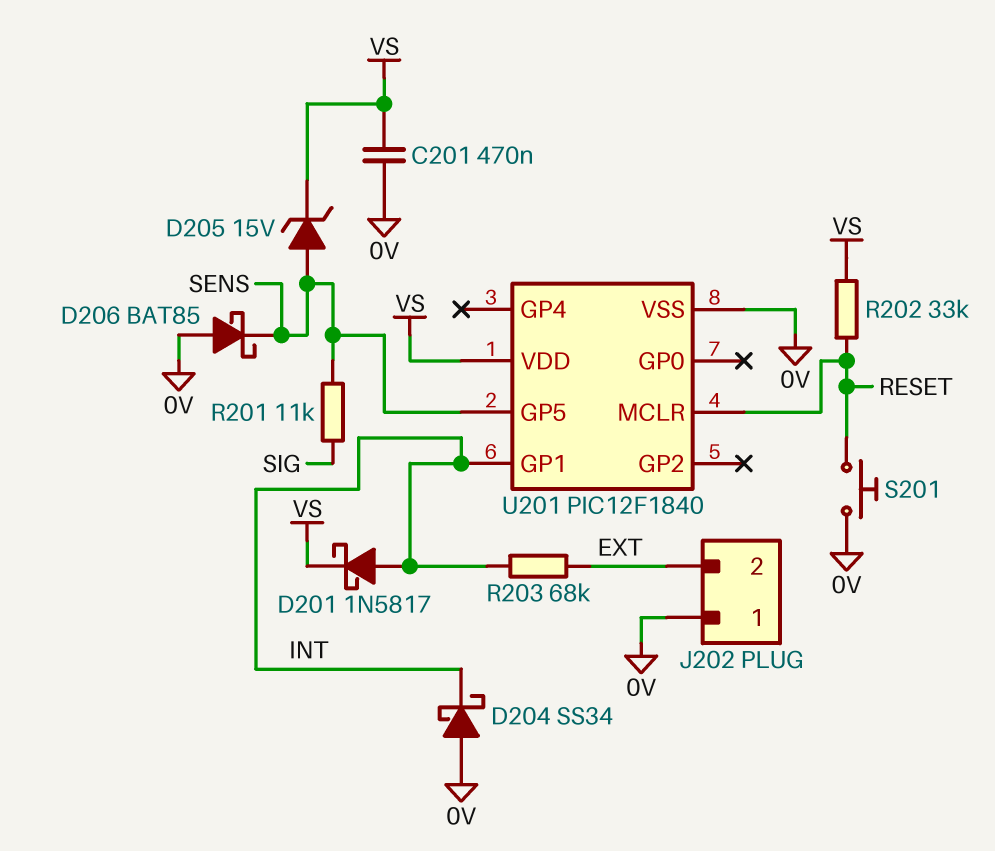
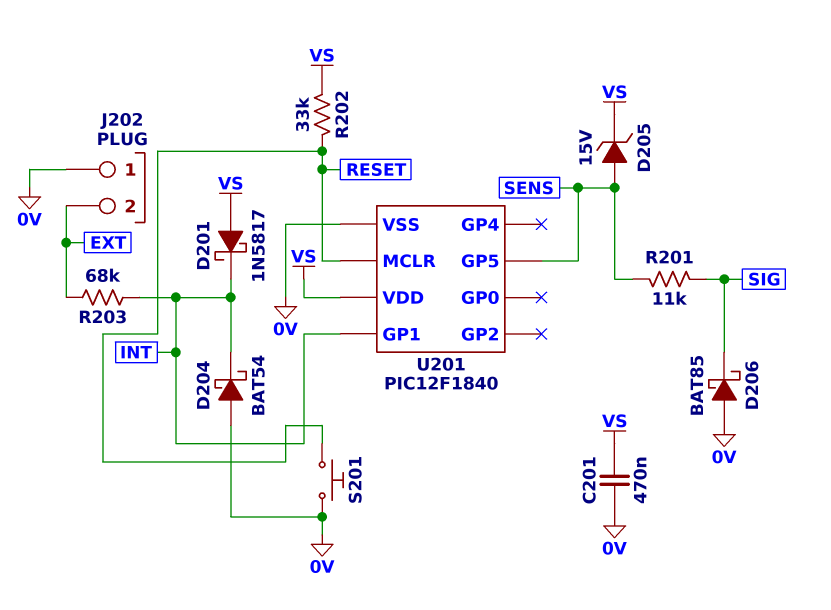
D201: schottky 1N5817 (A INT, K VS) -> schottky 1N5817 (A VS, K INT)
D204: schottky SS34 (A 0V, K INT) -> schottky BAT54 (A 0V, K INT)
D206: schottky BAT85 (A 0V, K SENS) -> schottky BAT85 (A 0V, K SIG)

